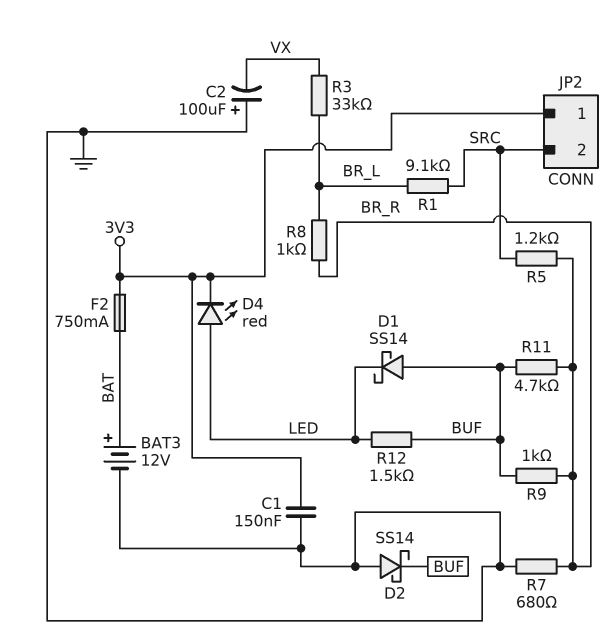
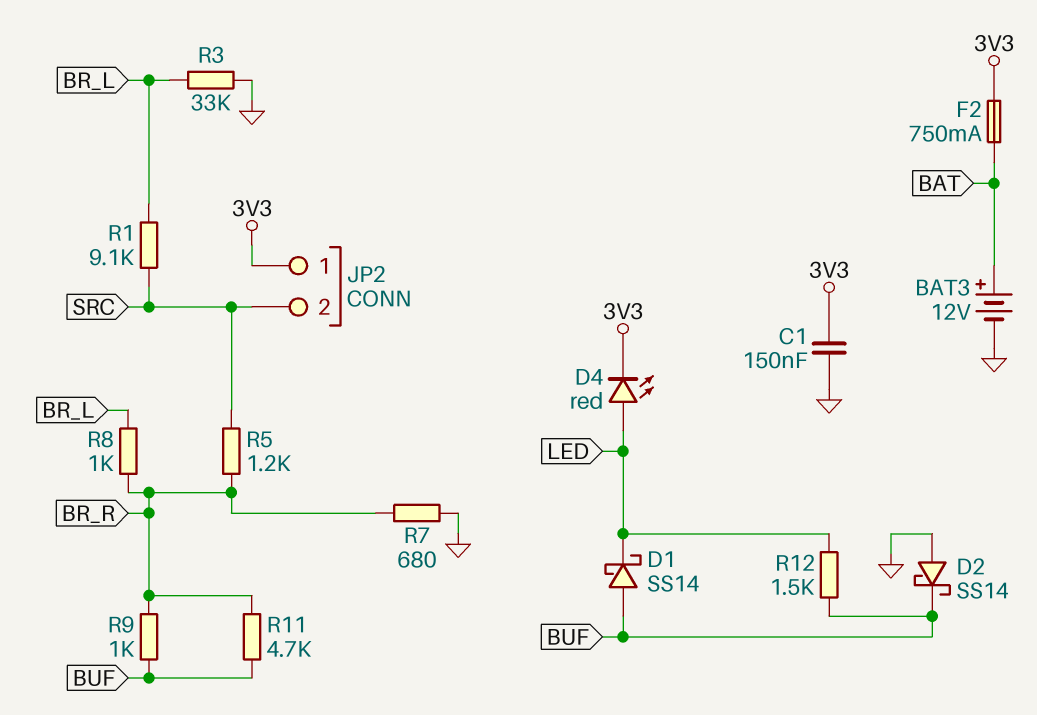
C2: 100uF (plus GND, minus VX) -> none
R3: 33k (BR_L, VX) -> 33k (BR_L, GND)

